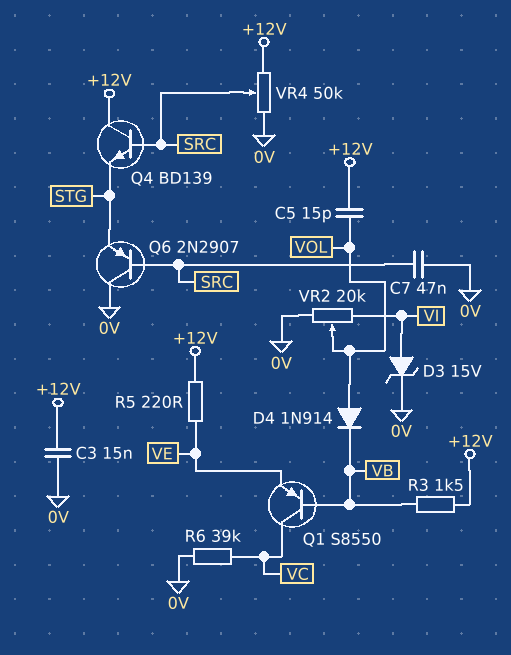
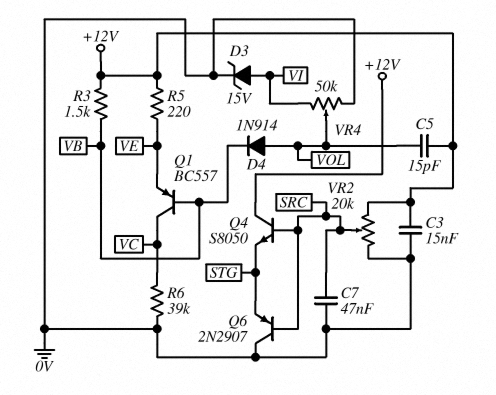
Q1: PNP S8550 (B VB, C VC, E VE) -> PNP BC557 (B VB, C VC, E VE)
Q4: NPN BD139 (B SRC, C +12V, E STG) -> NPN S8050 (B SRC, C +12V, E STG)
VR2: 20k (0V, VI, wiper VOL) -> 20k (+12V, 0V, wiper SRC)
VR4: 50k (+12V, 0V, wiper SRC) -> 50k (0V, VI, wiper VOL)

